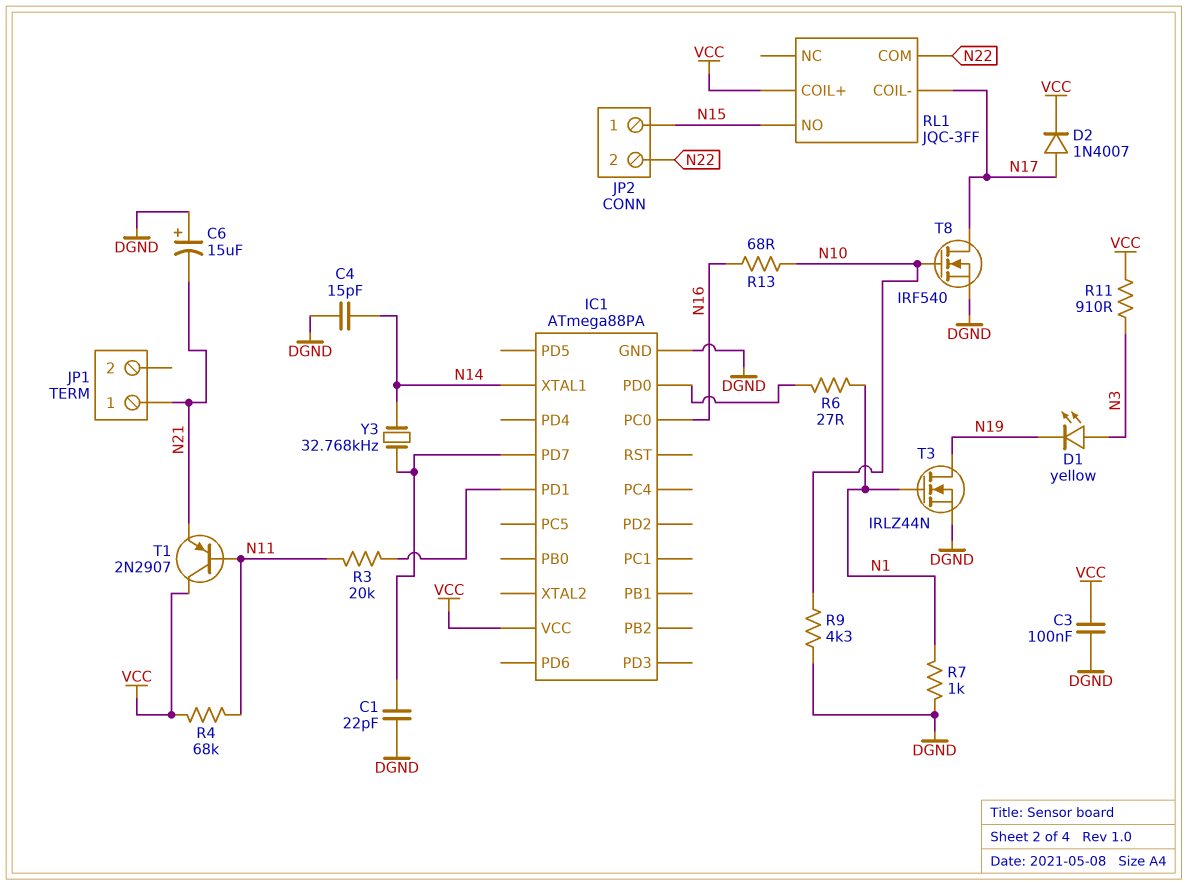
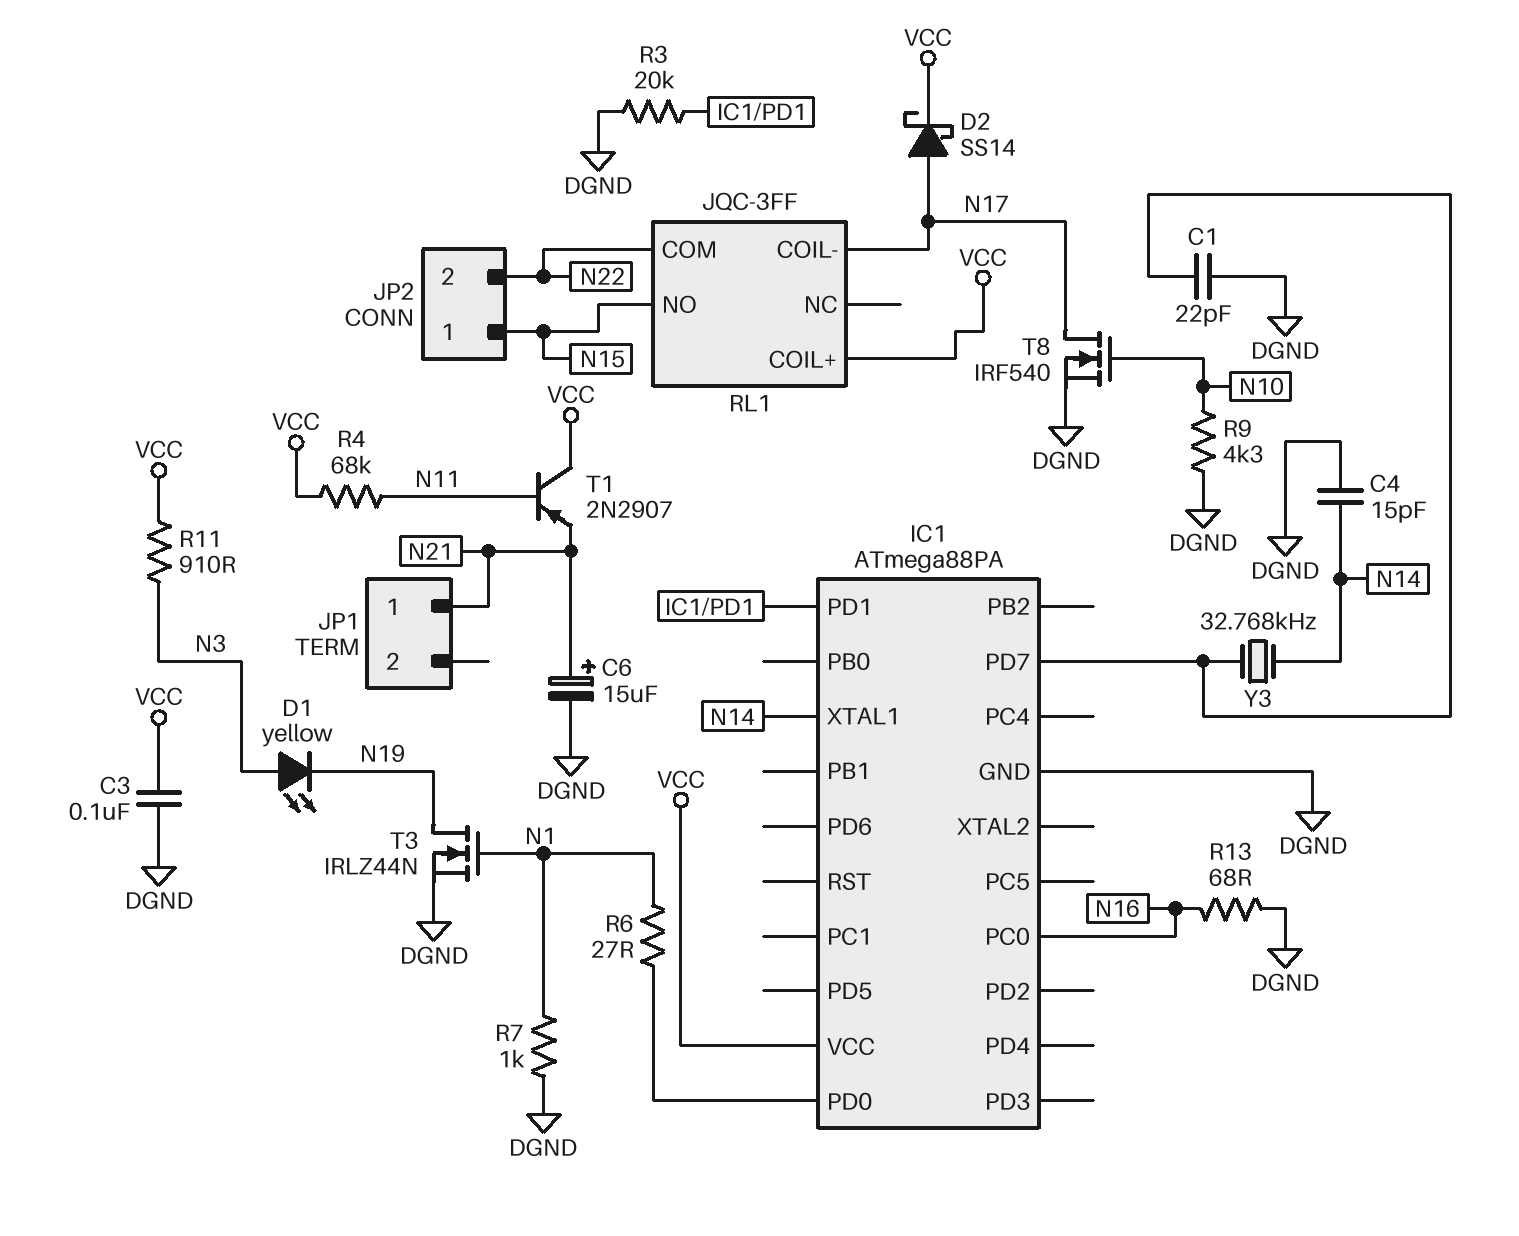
C6: 15uF (plus DGND, minus N21) -> 15uF (plus N21, minus DGND)
D2: diode 1N4007 (A N17, K VCC) -> schottky SS14 (A N17, K VCC)
R3: 20k (IC1/PD1, N11) -> 20k (DGND, IC1/PD1)
R13: 68 (N10, N16) -> 68 (DGND, N16)

